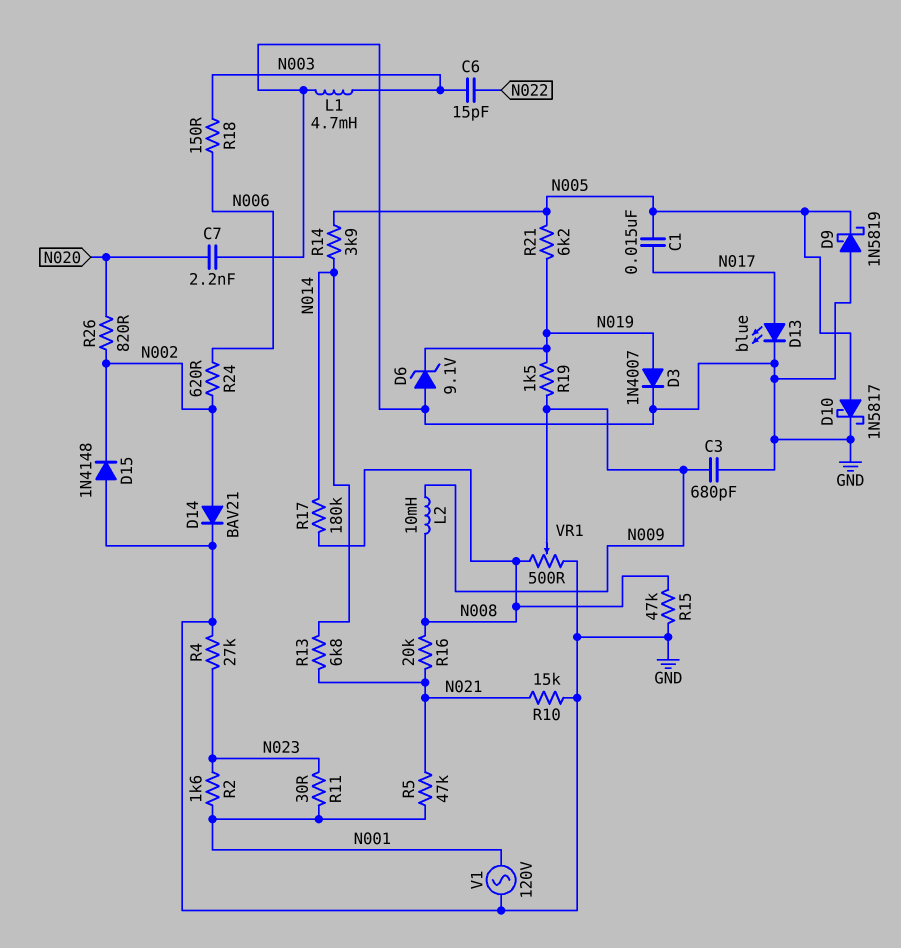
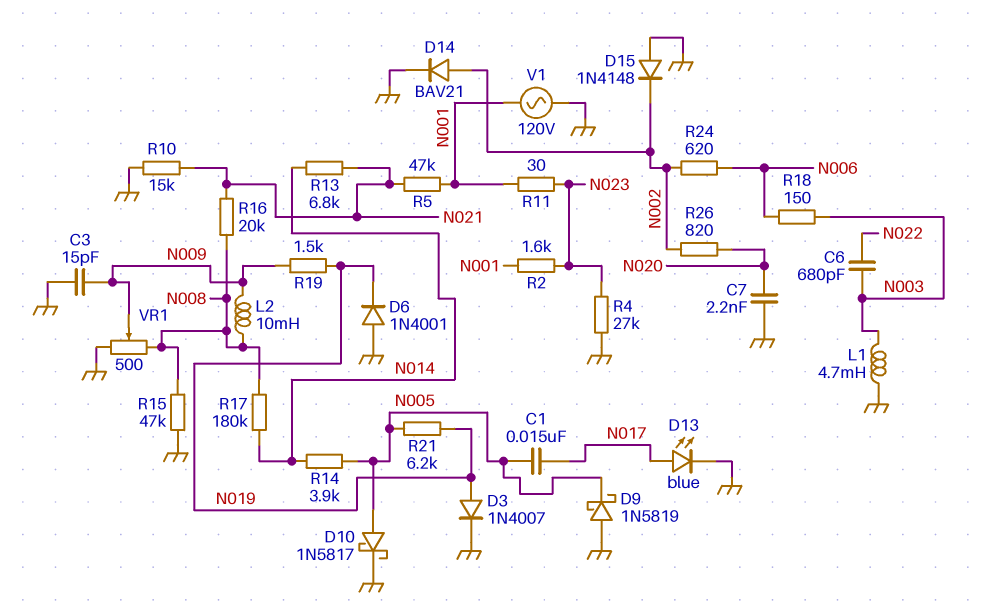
C3: 680pF (GND, N009) -> 15pF (GND, N009)
C6: 15pF (N003, N022) -> 680pF (N003, N022)
D6: zener 9.1V (A GND, K N019) -> diode 1N4001 (A GND, K N019)

